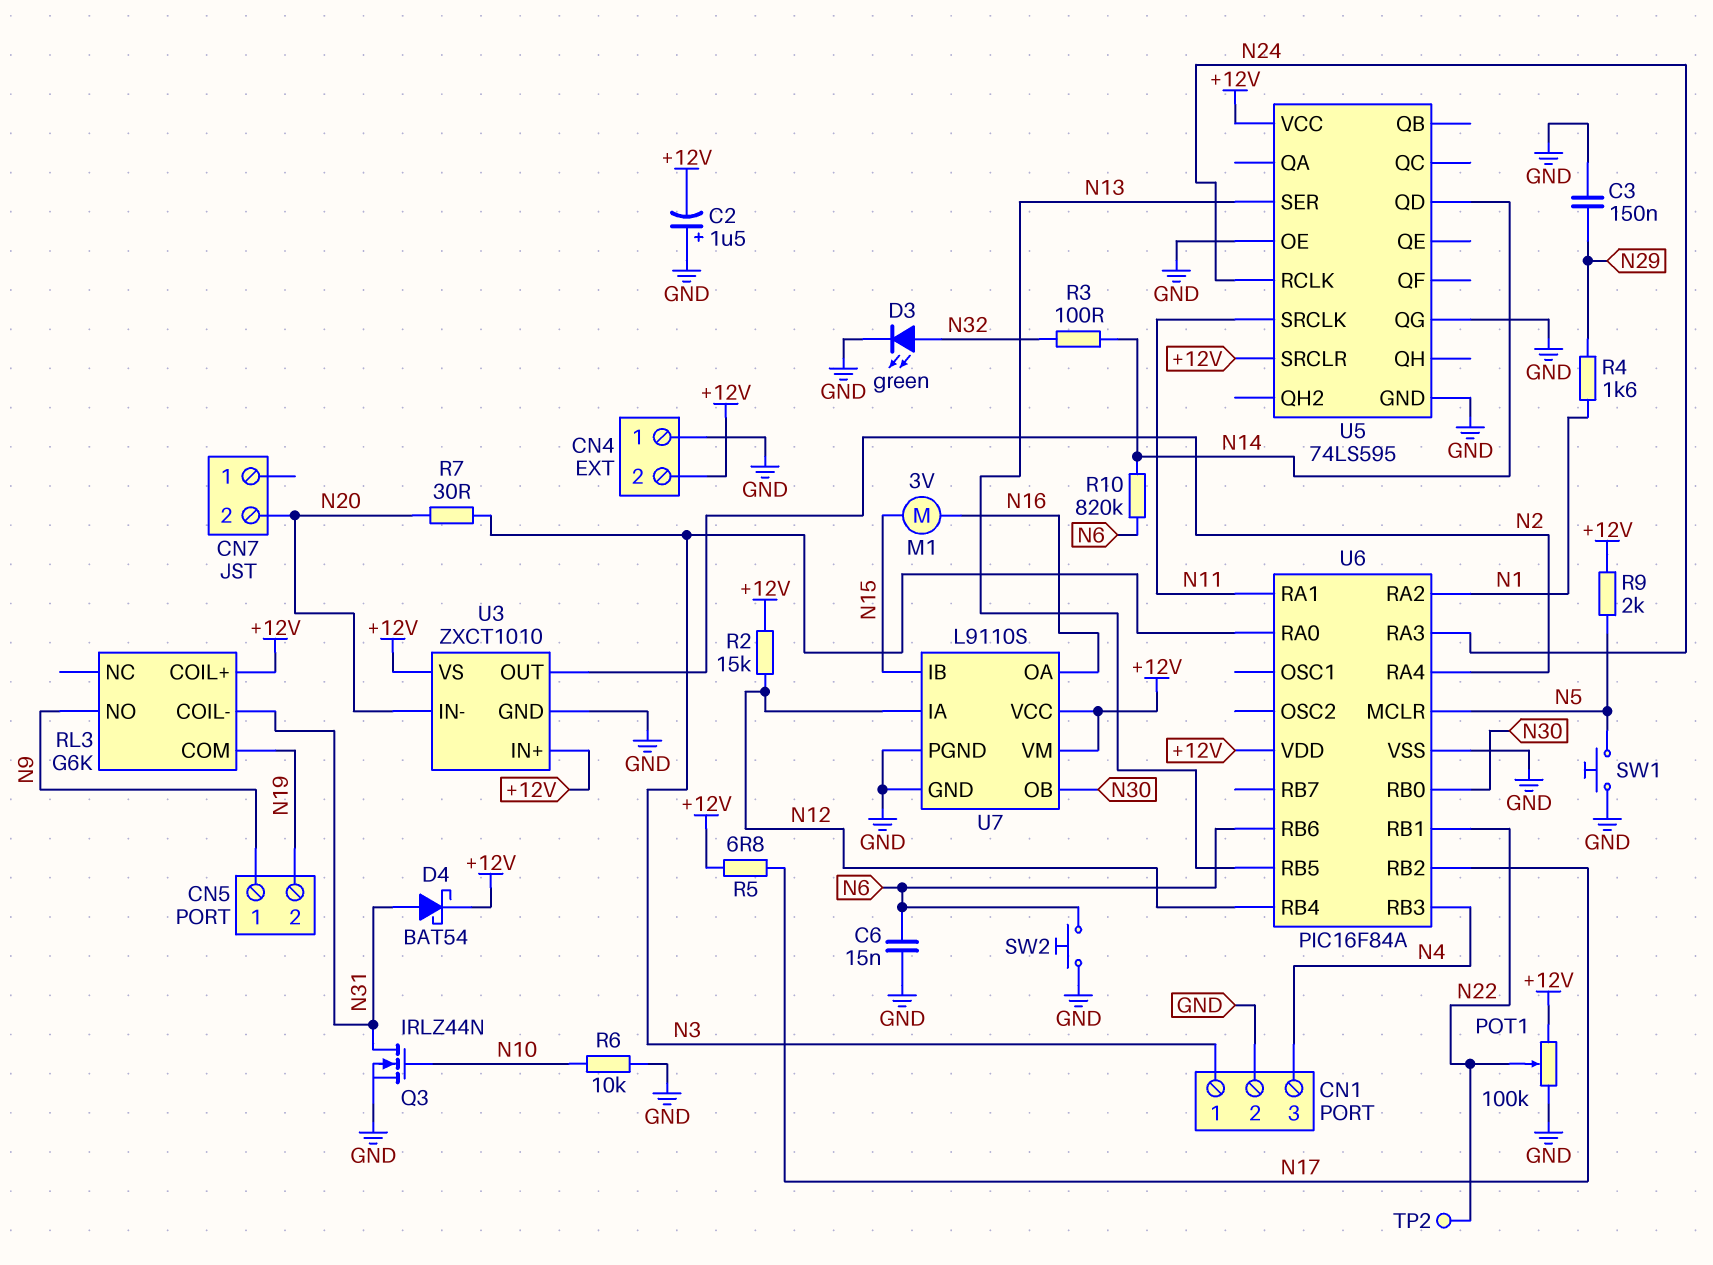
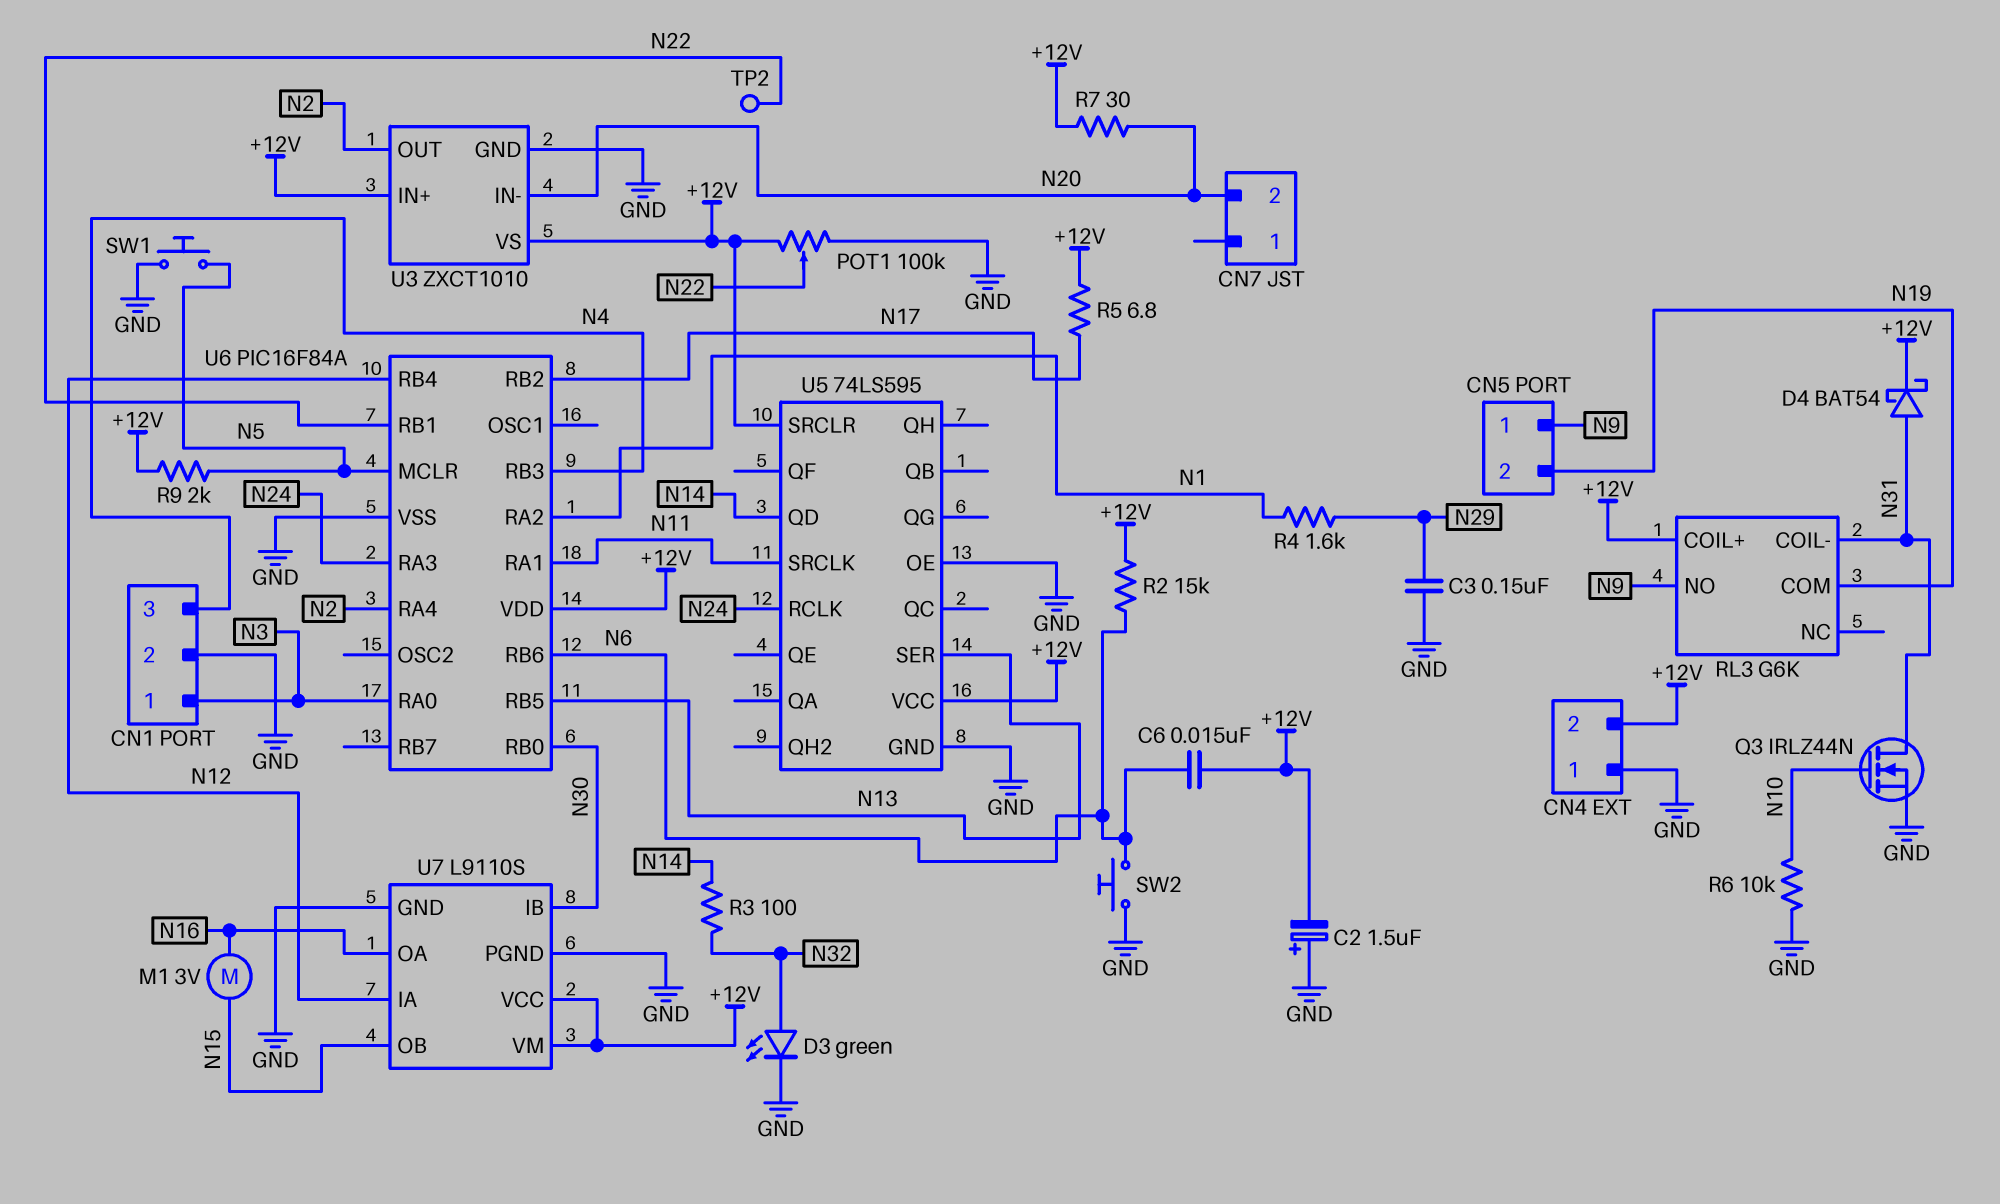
C6: 15nF (GND, N6) -> 15nF (+12V, N6)
R2: 15k (+12V, N12) -> 15k (+12V, N6)
R7: 30 (N3, N20) -> 30 (+12V, N20)
R10: 820k (N6, N14) -> none
U5 pin QG: GND -> none
U7 pin IB: N15 -> N30
U7 pin OB: N30 -> N15

